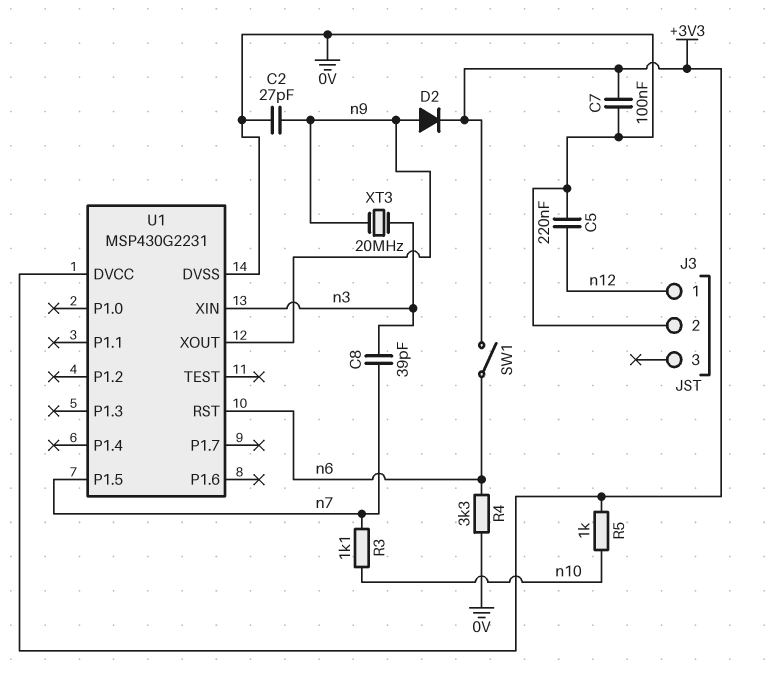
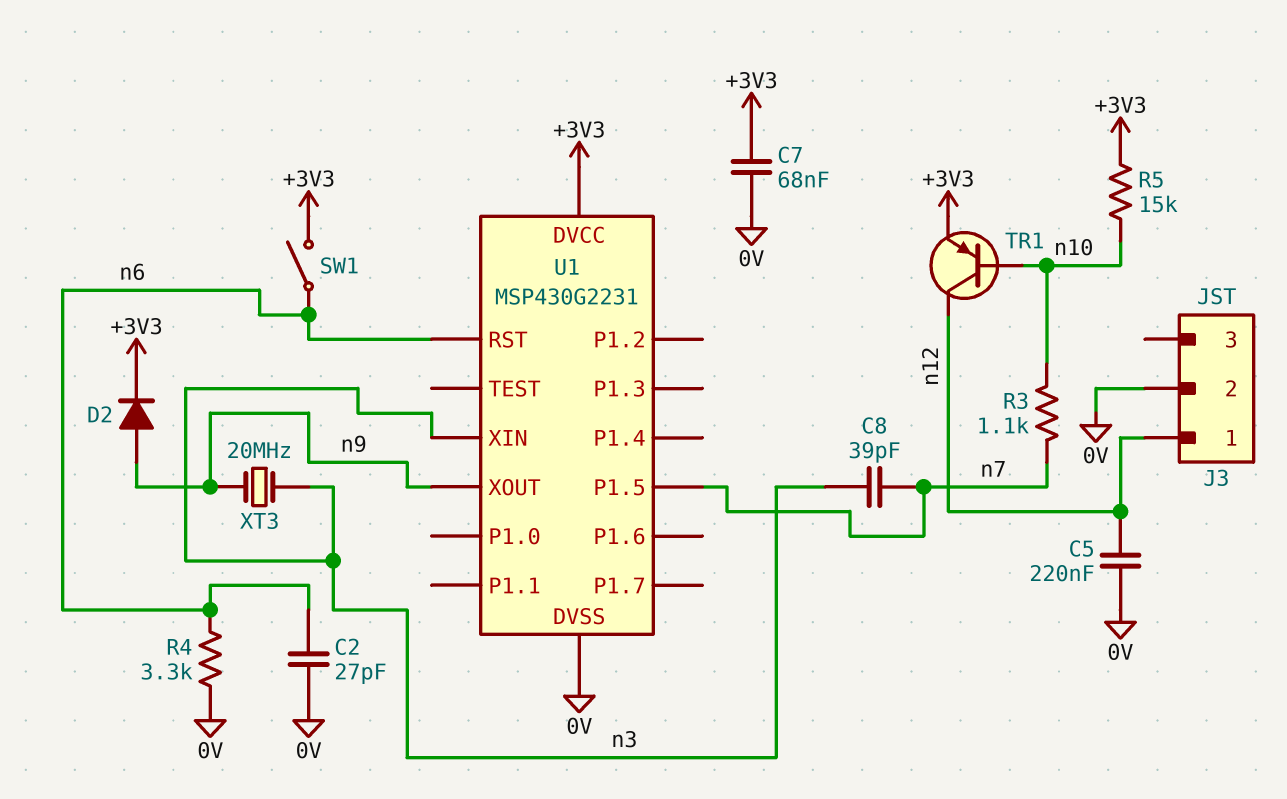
C2: 27pF (0V, n9) -> 27pF (0V, n6)
C7: 100nF (+3V3, 0V) -> 68nF (+3V3, 0V)
R5: 1k (+3V3, n10) -> 15k (+3V3, n10)
TR1: none -> PNP (B n10, C n12, E +3V3)

